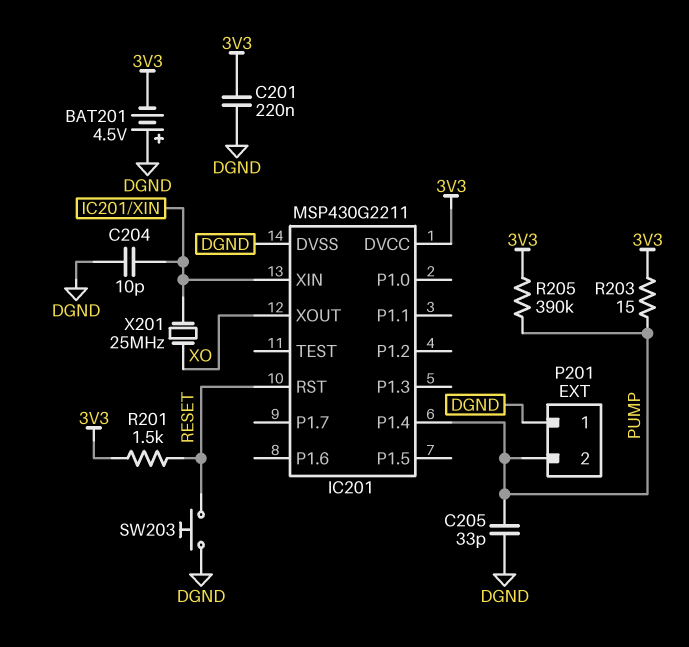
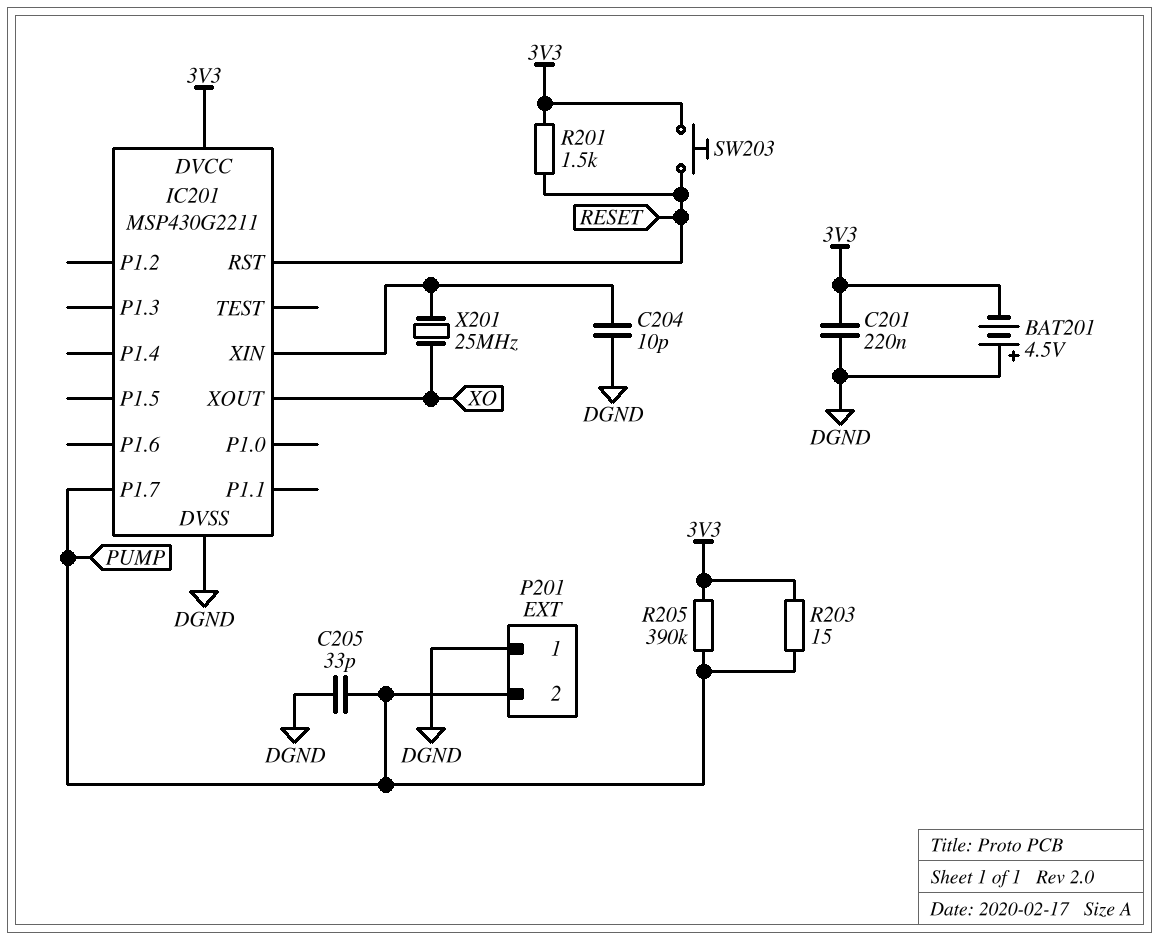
IC201 pin P1.4: PUMP -> none
IC201 pin P1.7: none -> PUMP
SW203: button (DGND, RESET) -> button (3V3, RESET)

